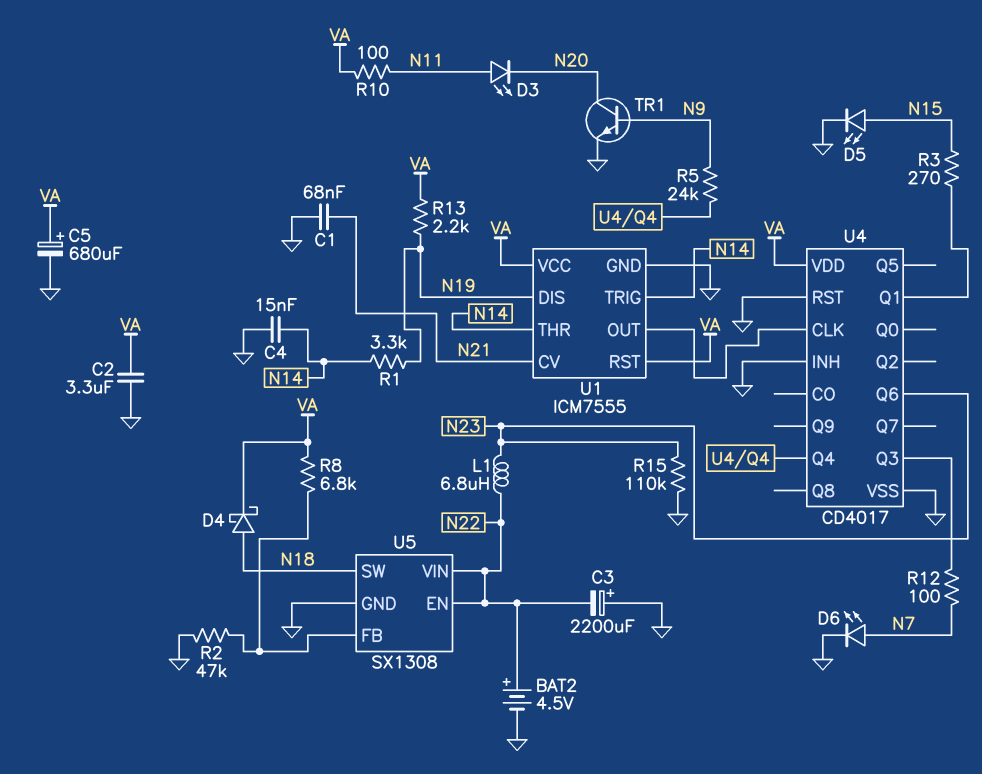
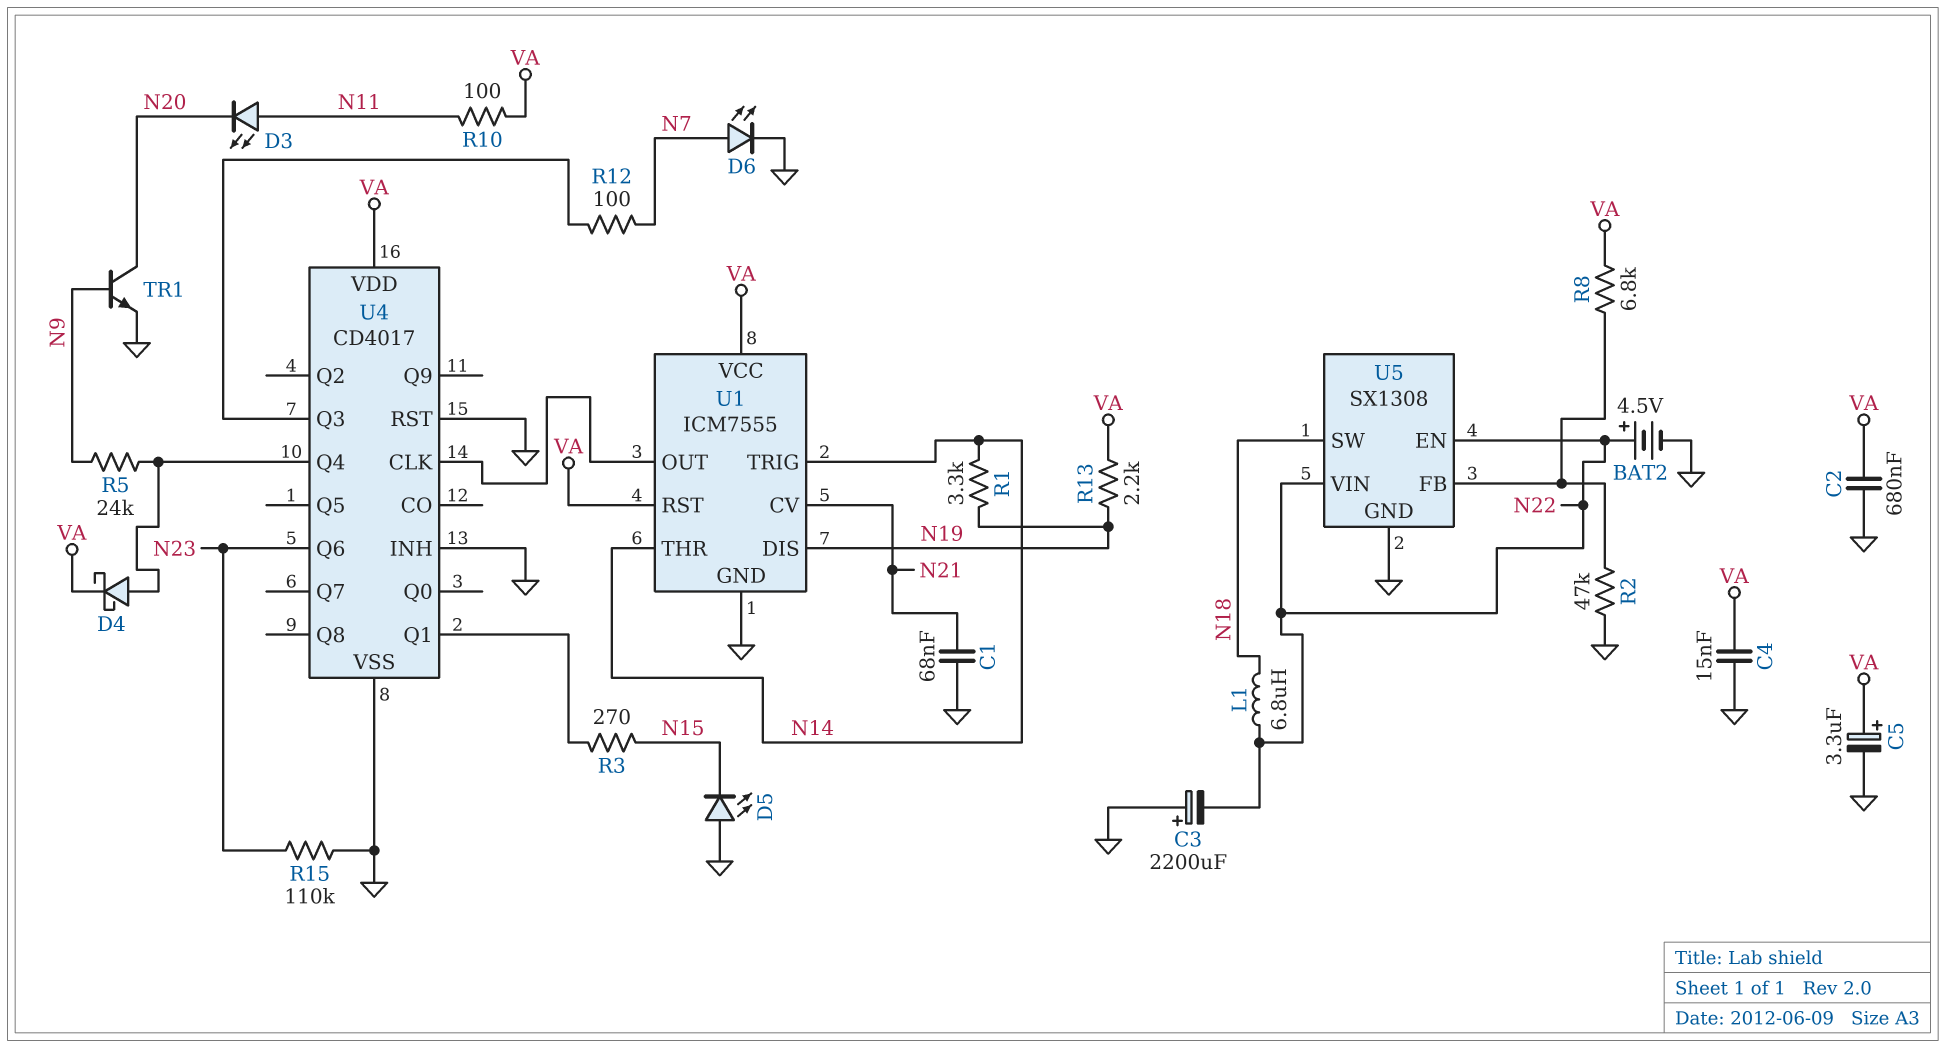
C2: 3.3uF (GND, VA) -> 680nF (GND, VA)
C4: 15nF (GND, N14) -> 15nF (GND, VA)
C5: 680uF (plus VA, minus GND) -> 3.3uF (plus VA, minus GND)
D4: schottky (A N18, K VA) -> schottky (A U4/Q4, K VA)
D5: LED (A N15, K GND) -> LED (A GND, K N15)
L1: 6.8uH (N22, N23) -> 6.8uH (N18, N22)

